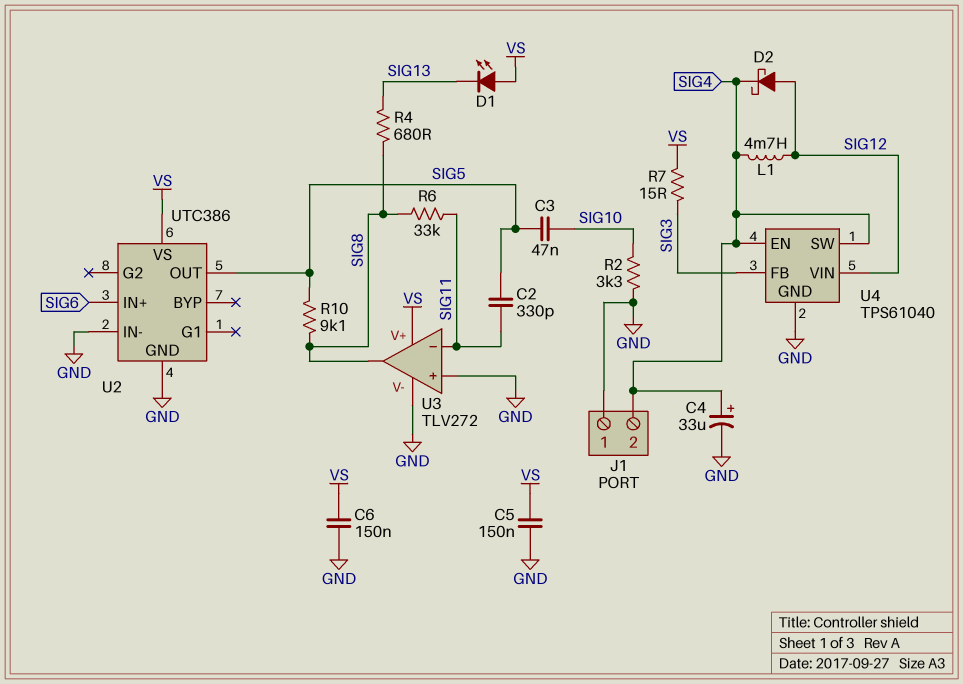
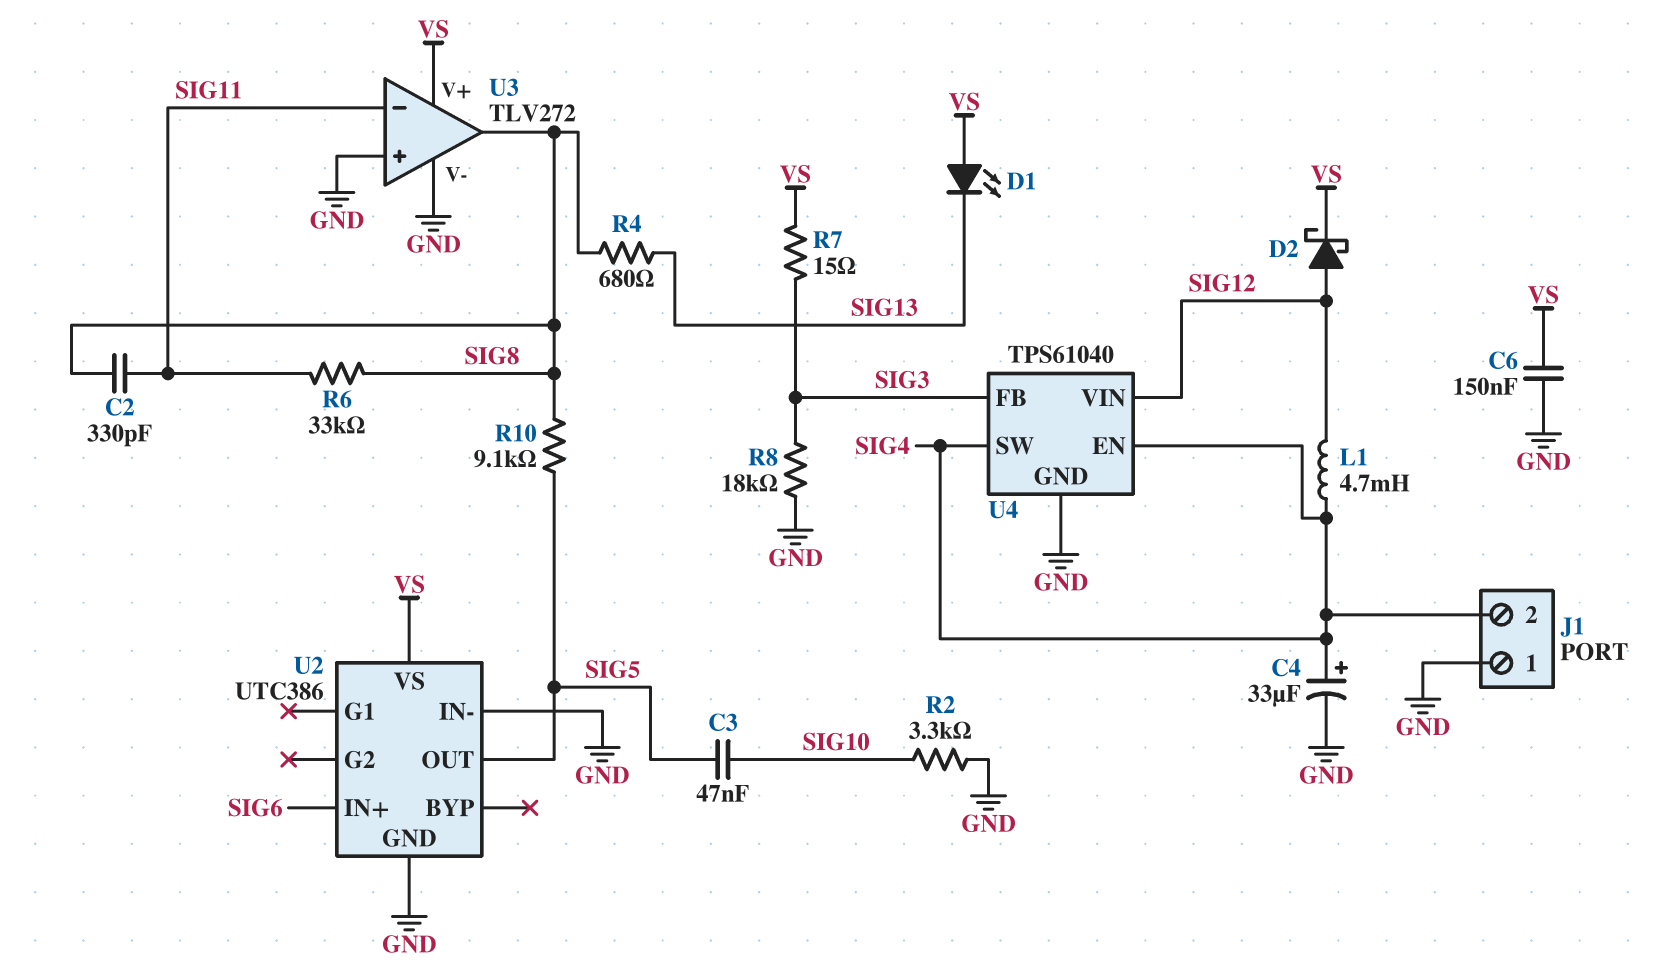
C2: 330pF (SIG5, SIG11) -> 330pF (SIG8, SIG11)
C5: 150nF (GND, VS) -> none
D2: schottky (A SIG12, K SIG4) -> schottky (A SIG12, K VS)
R8: none -> 18k (GND, SIG3)

